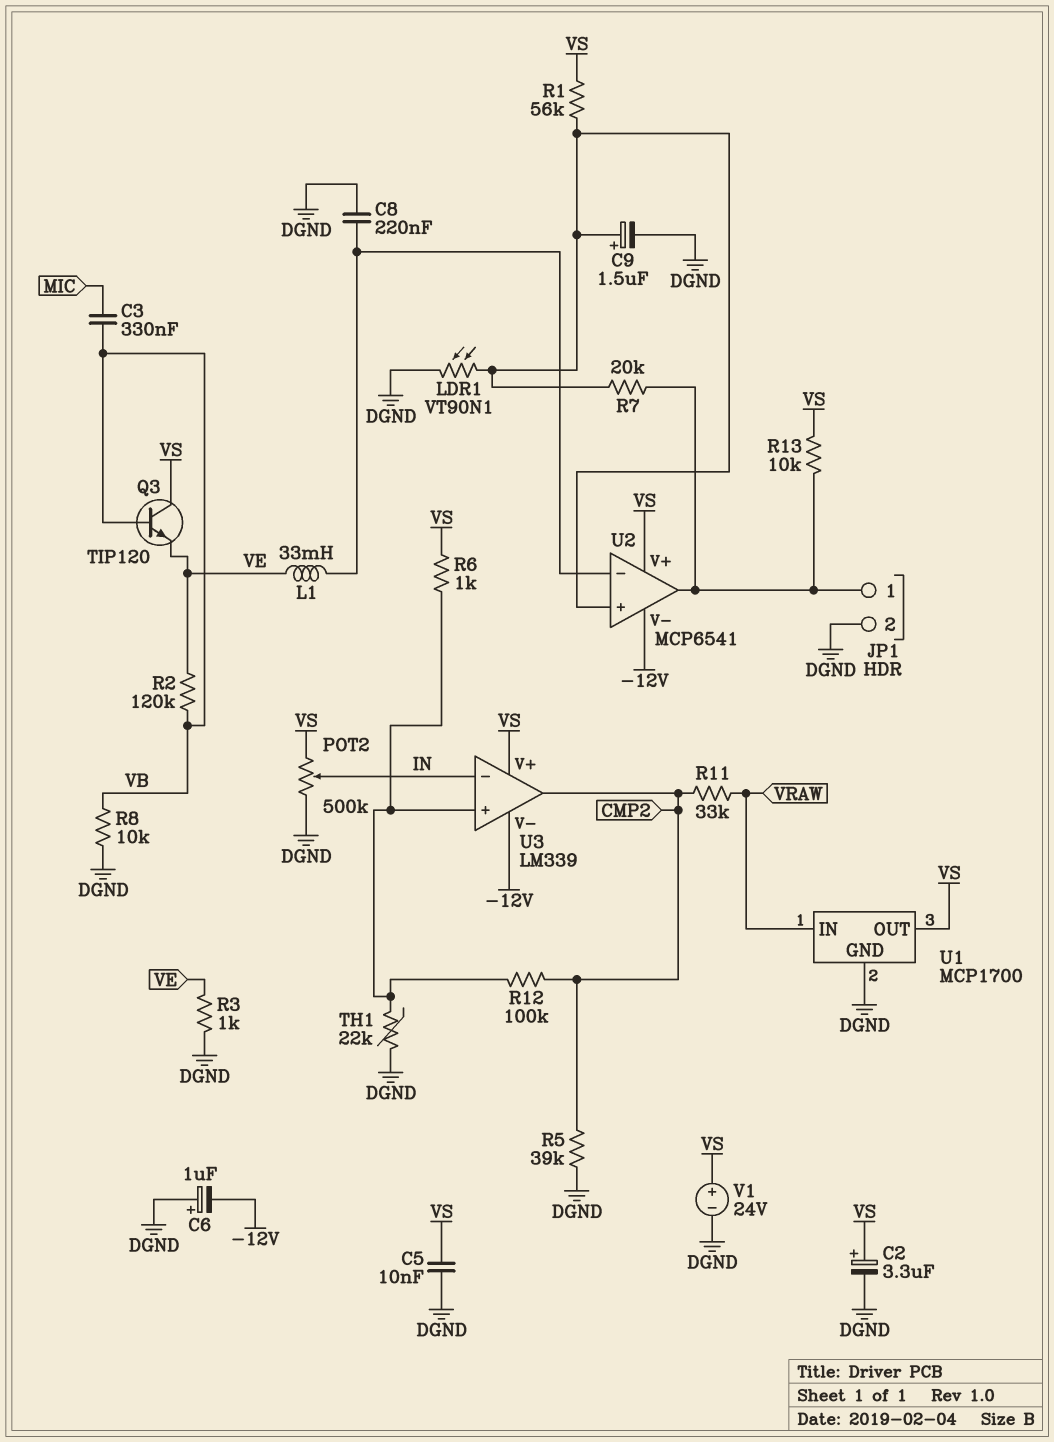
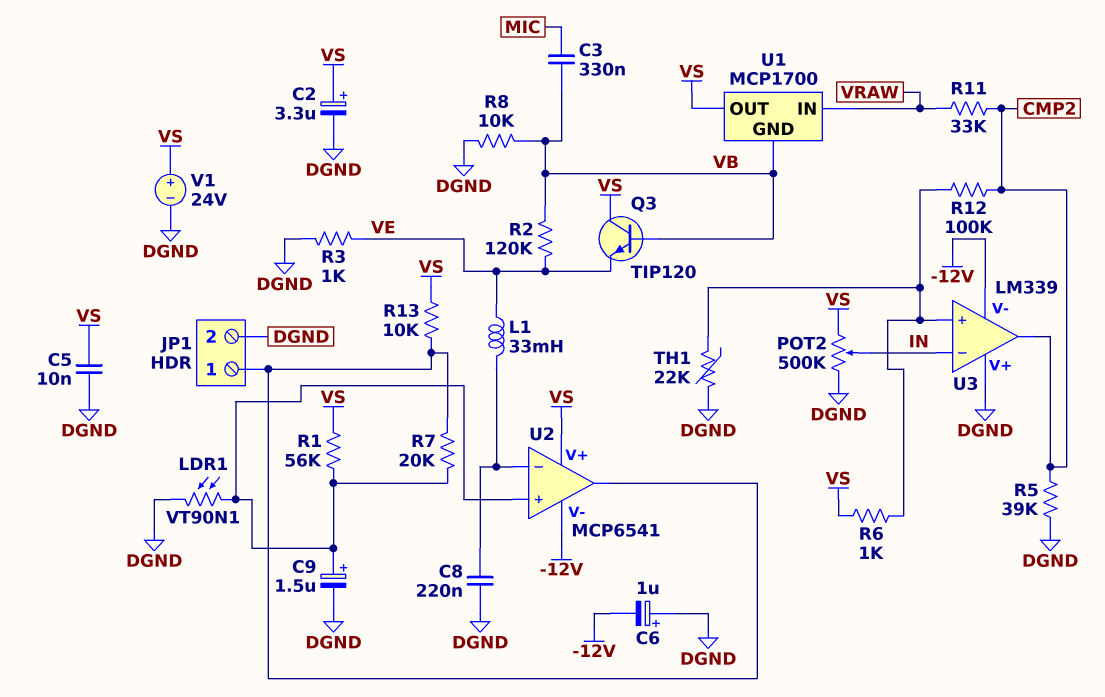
U1 pin GND: DGND -> VB
U3 pin V+: VS -> DGND

